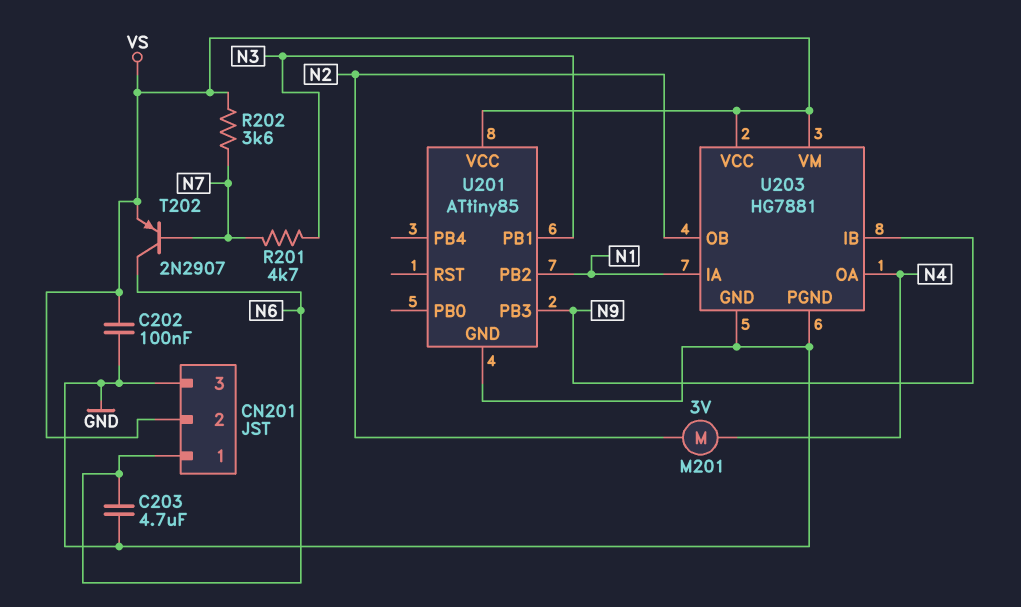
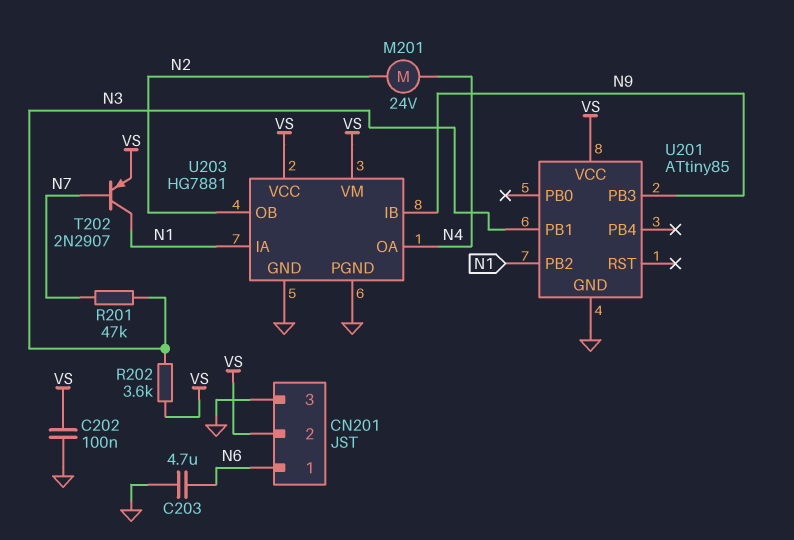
M201: motor 3V (N2, N4) -> motor 24V (N2, N4)
R201: 4.7k (N3, N7) -> 47k (N3, N7)
R202: 3.6k (N7, VS) -> 3.6k (N3, VS)
T202: PNP 2N2907 (B N7, C N6, E VS) -> PNP 2N2907 (B N7, C N1, E VS)

